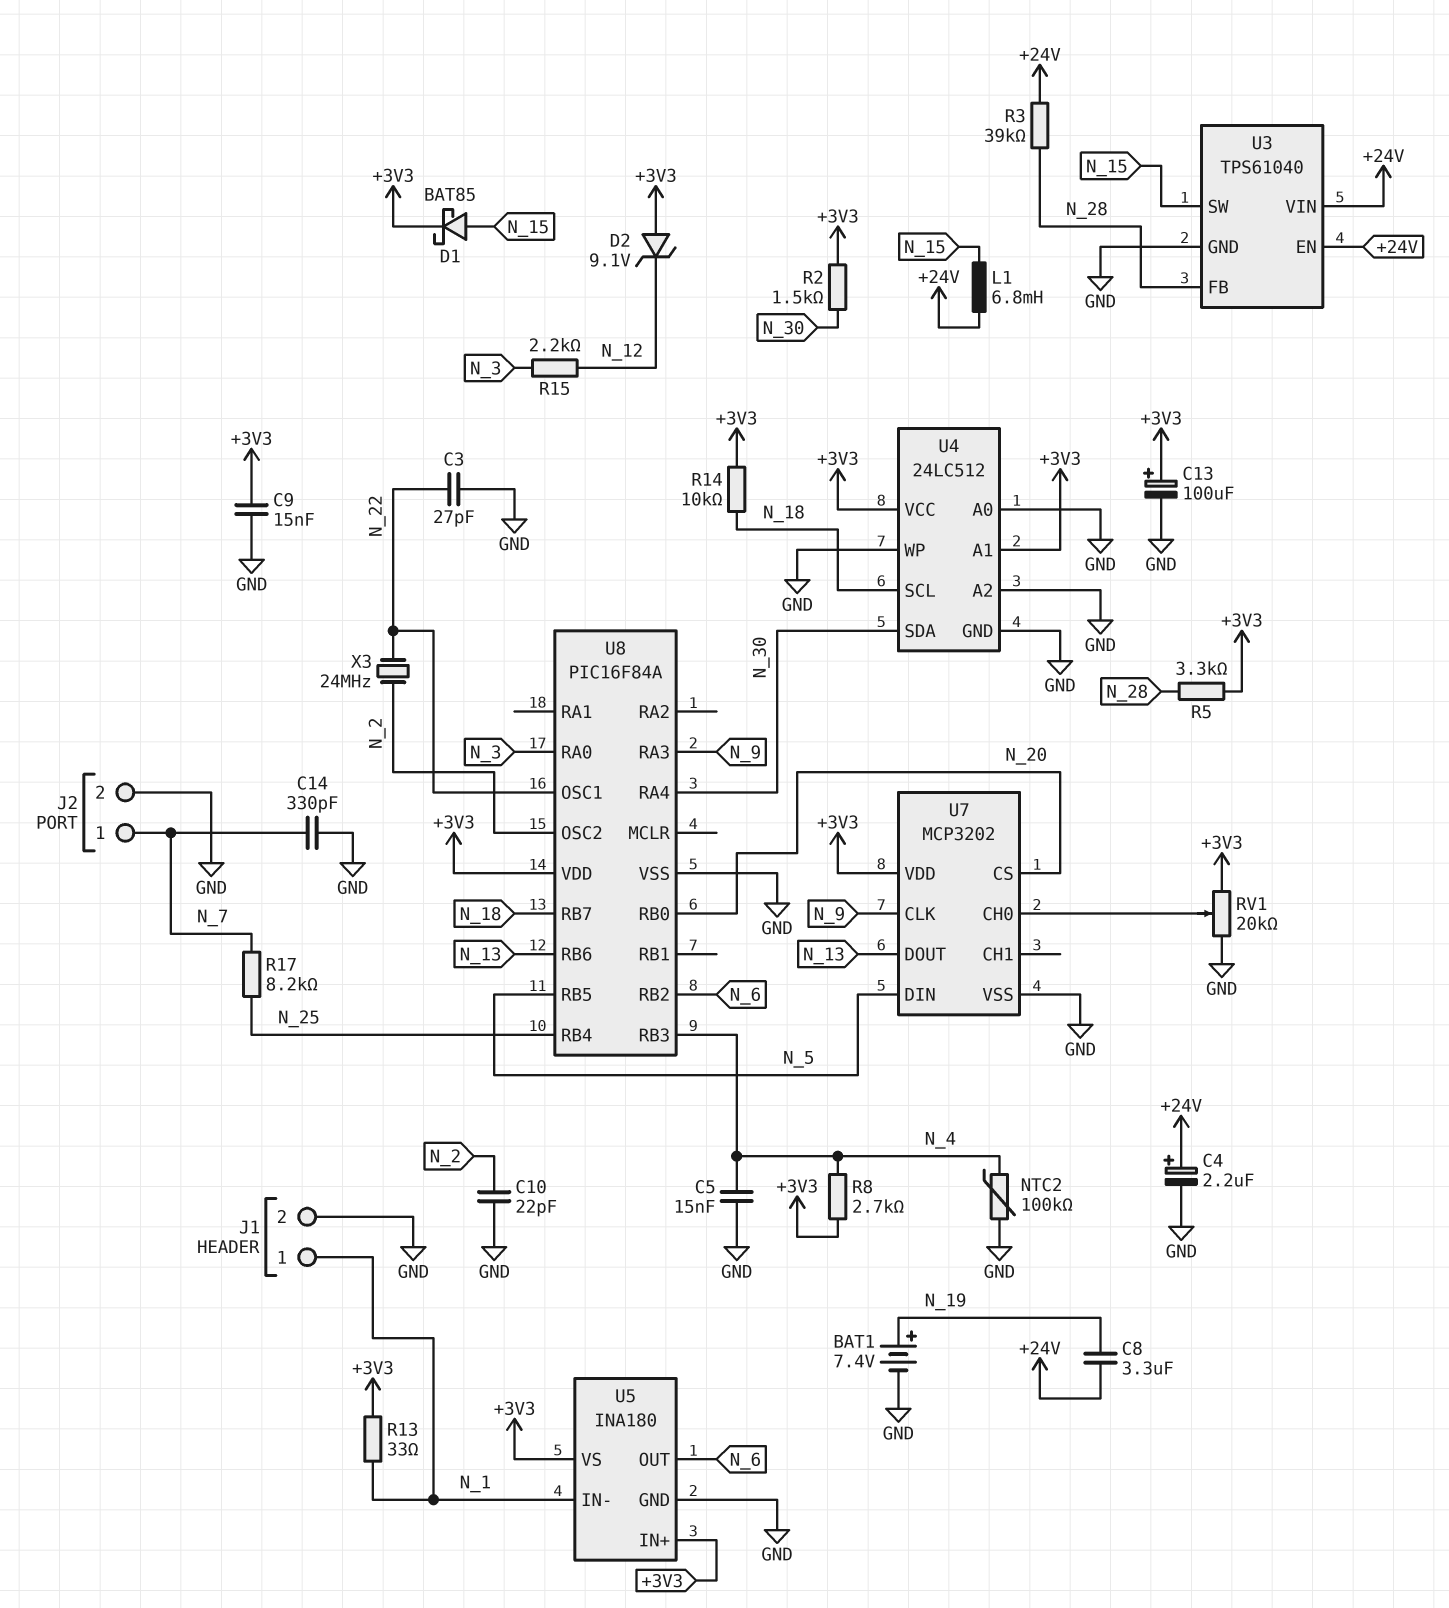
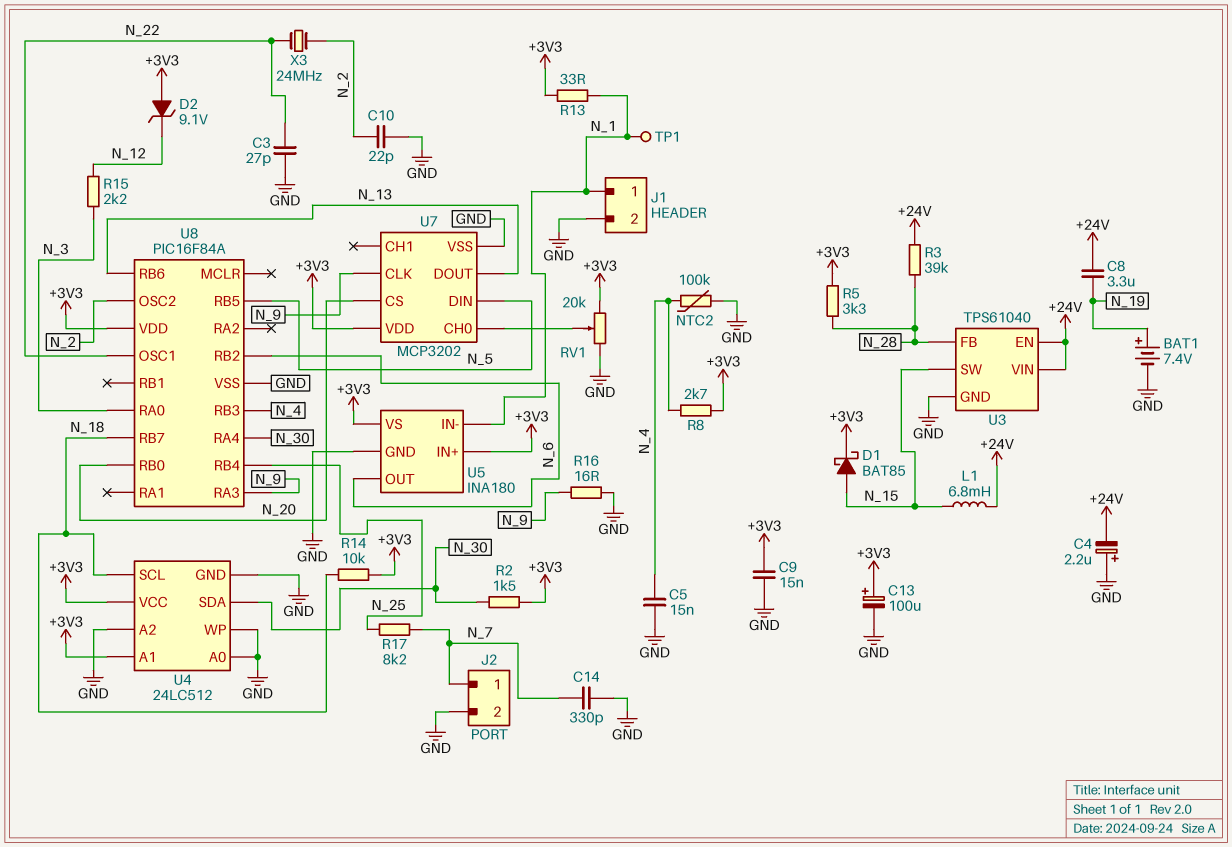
C4: 2.2uF (plus +24V, minus GND) -> 2.2uF (plus GND, minus +24V)
R16: none -> 16 (GND, N_9)
TP1: none -> test point (N_1)

